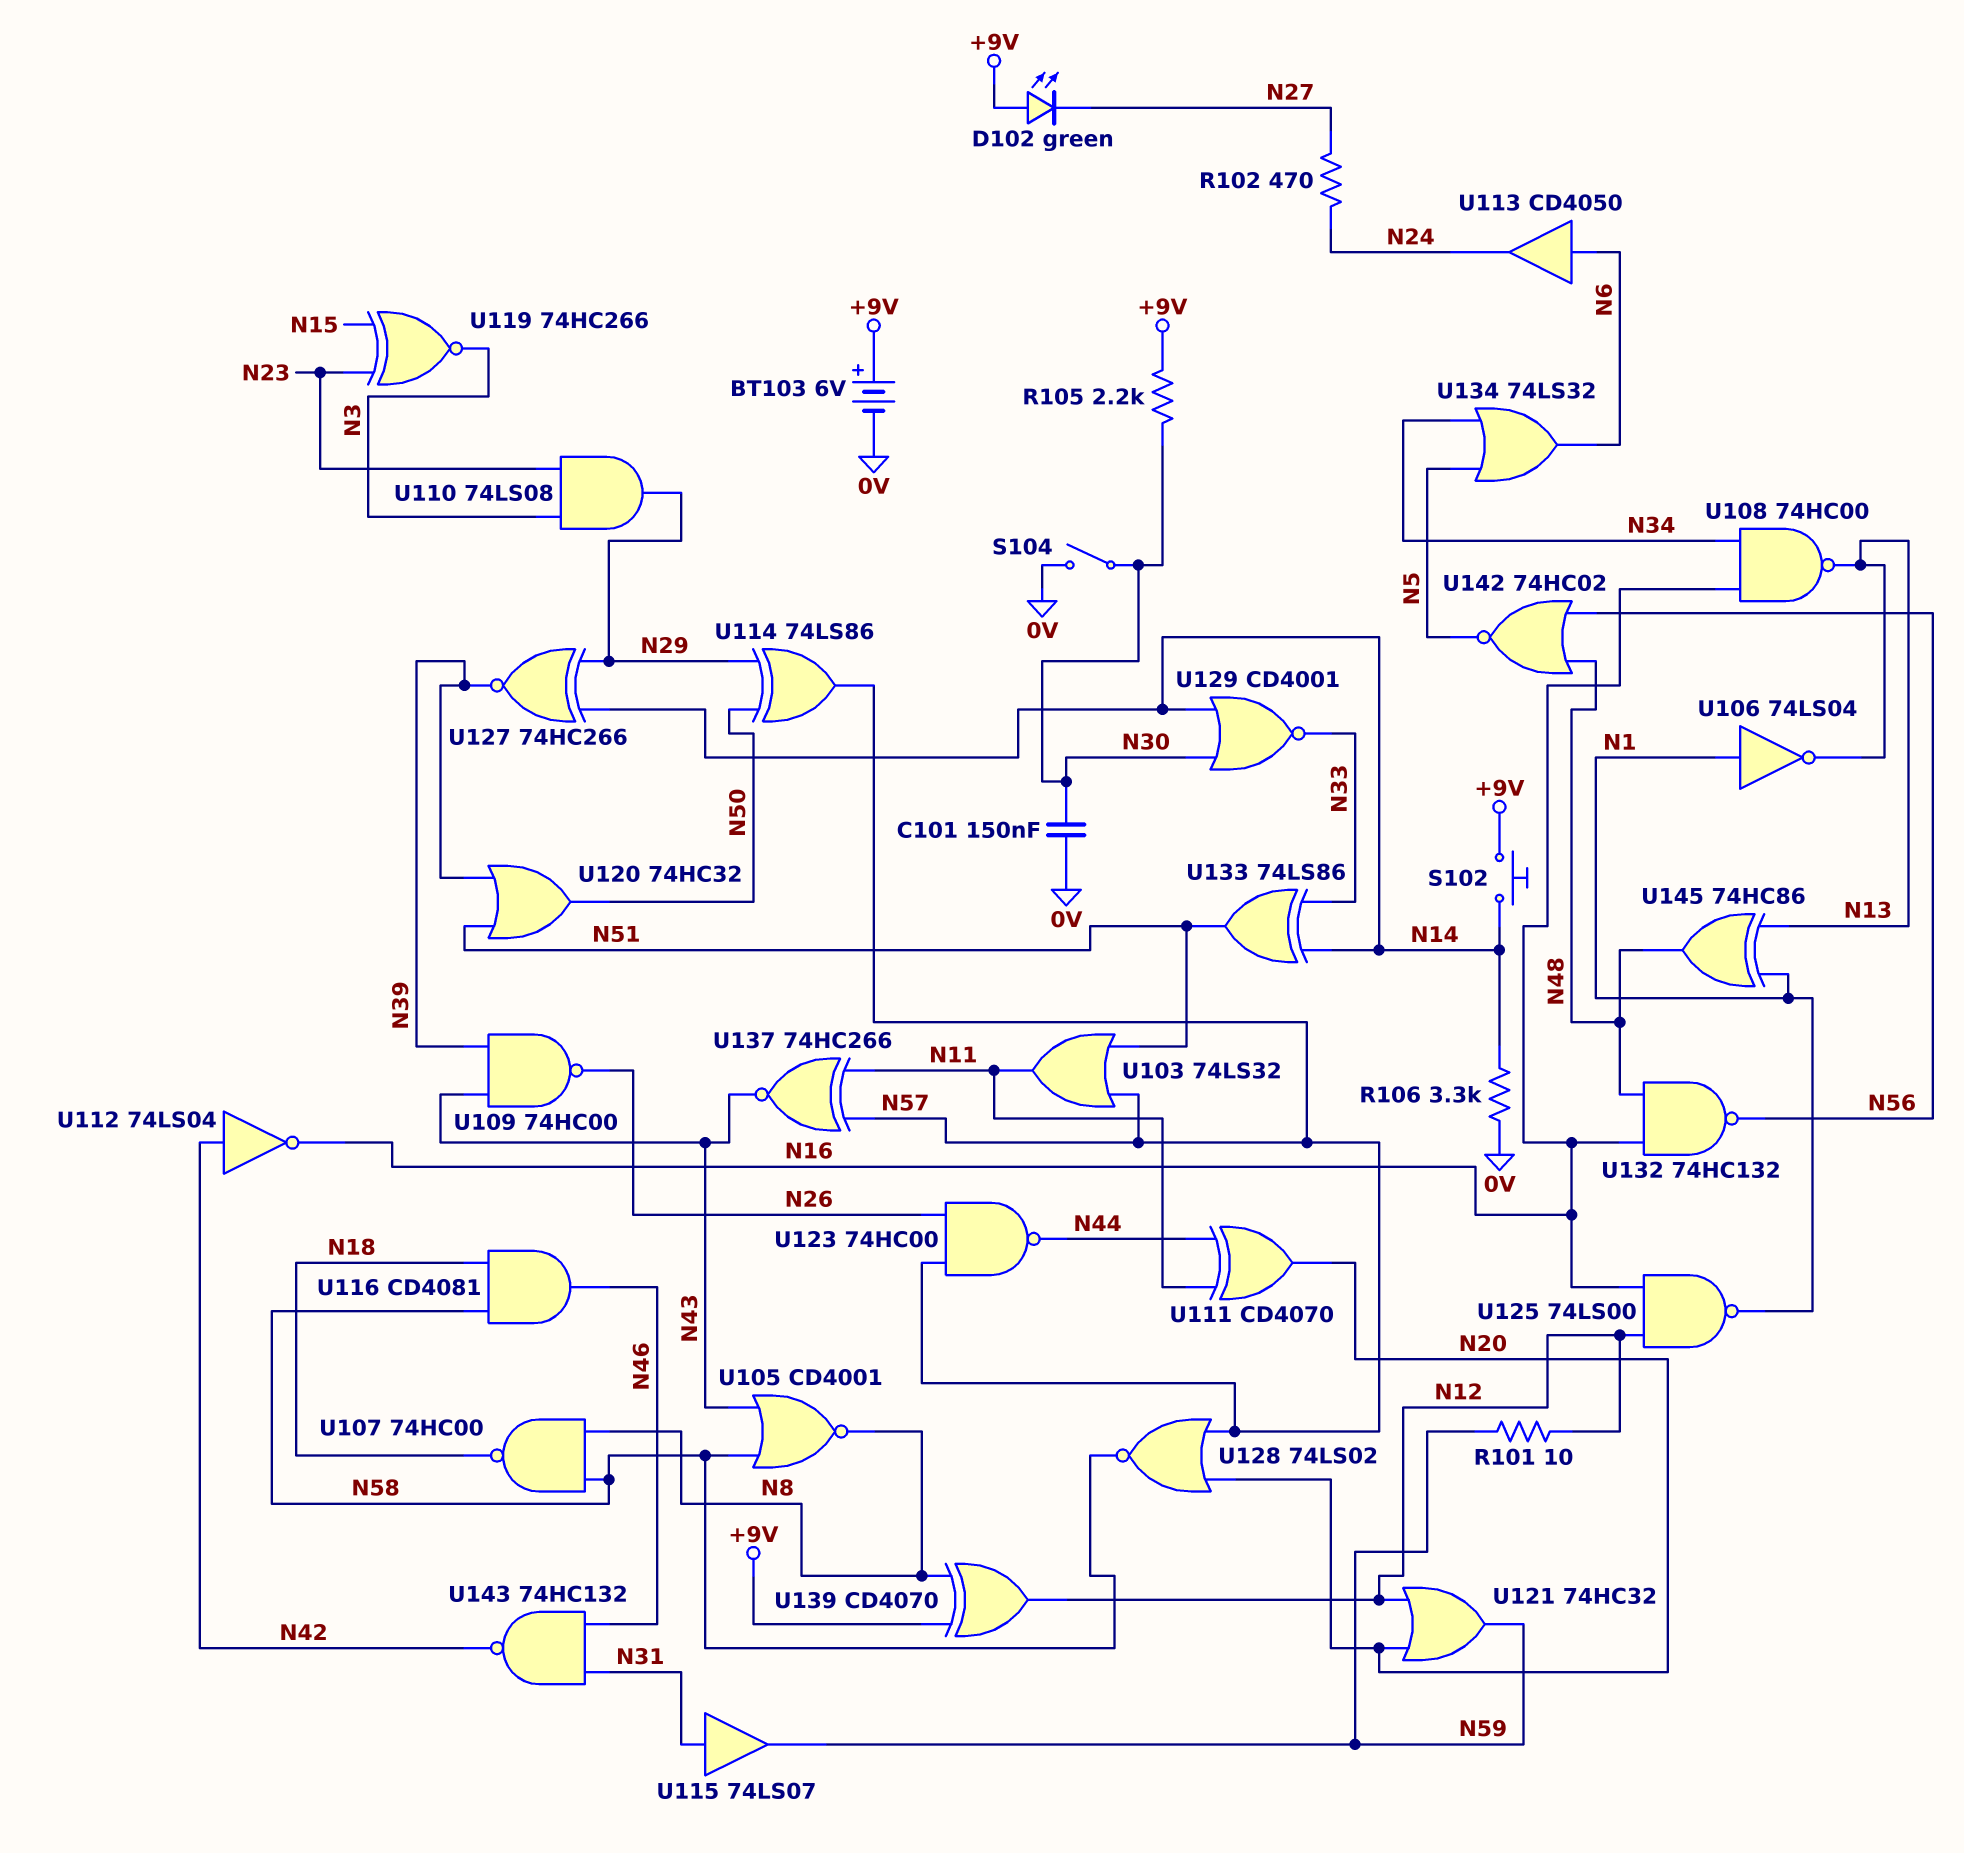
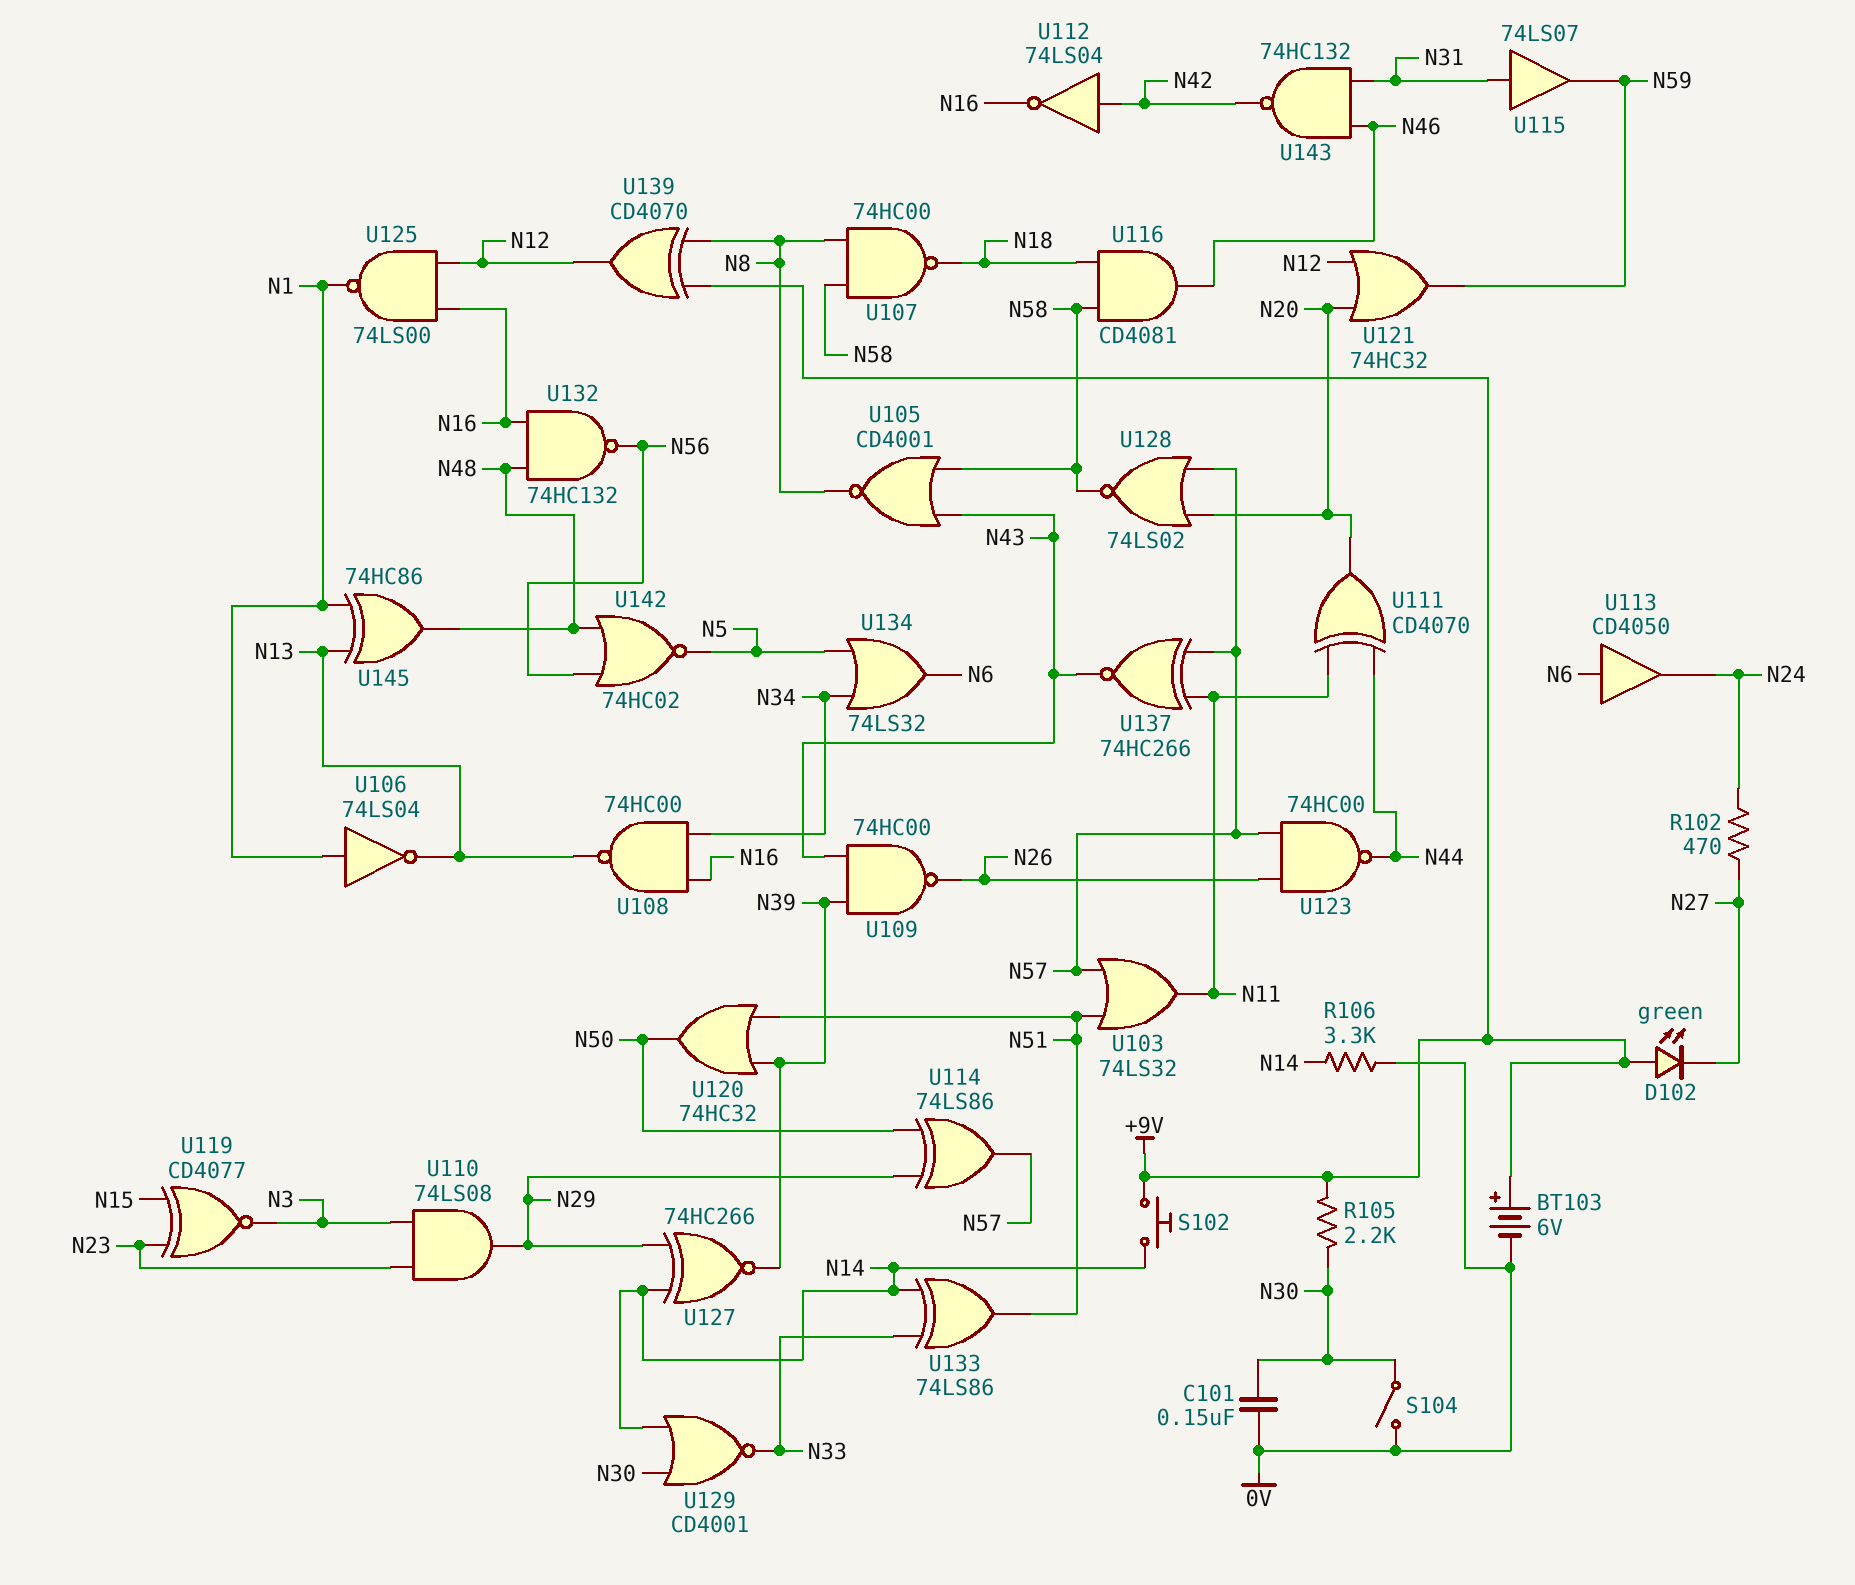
R101: 10 (N12, N59) -> none
U119: XNOR 74HC266 (in N15, in N23, out N3) -> XNOR CD4077 (in N15, in N23, out N3)

